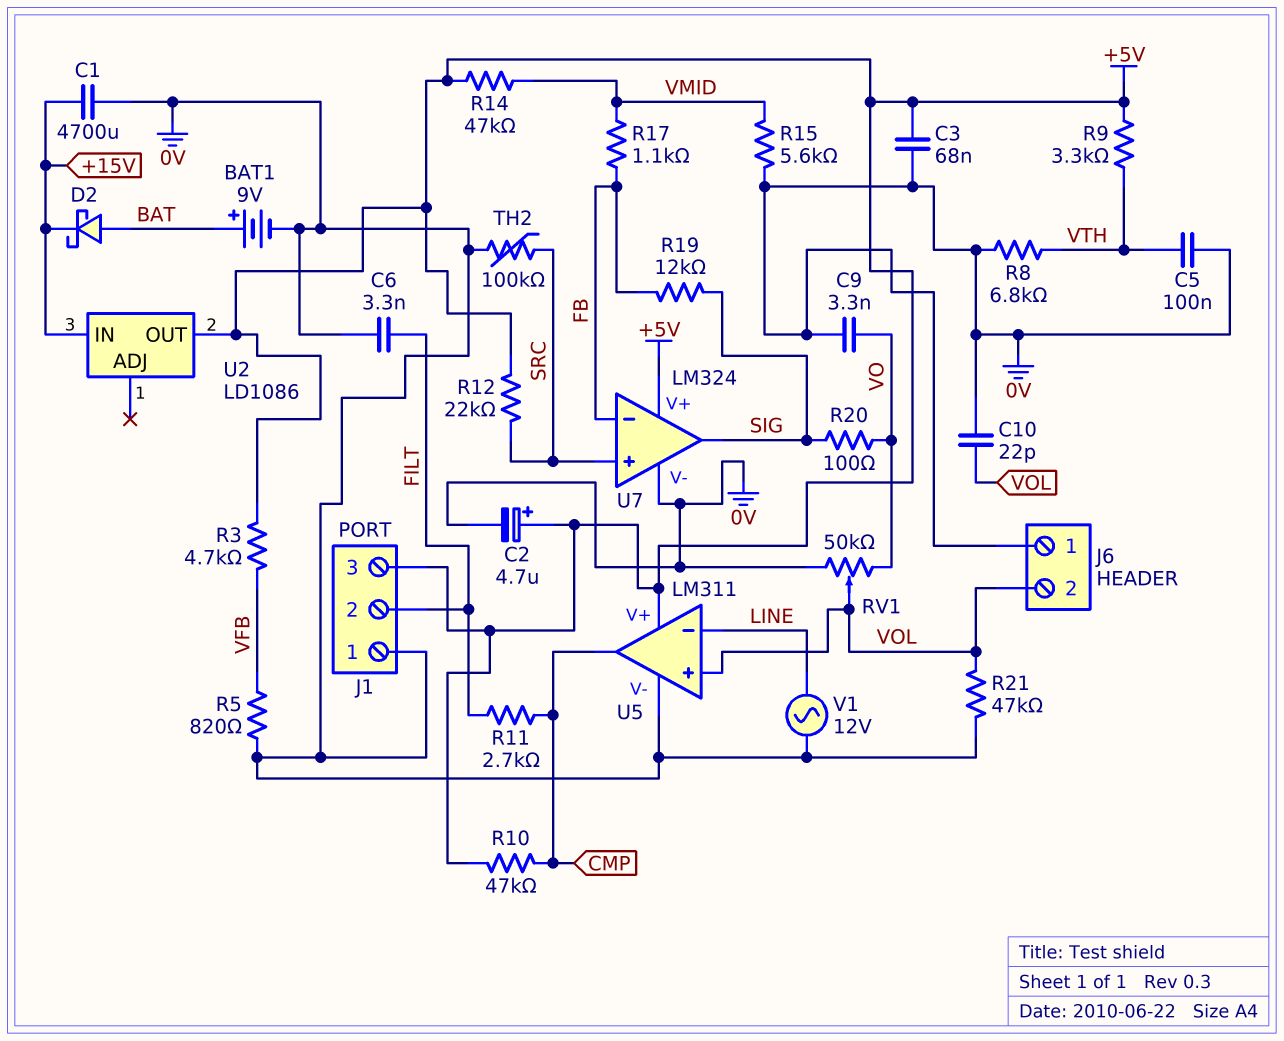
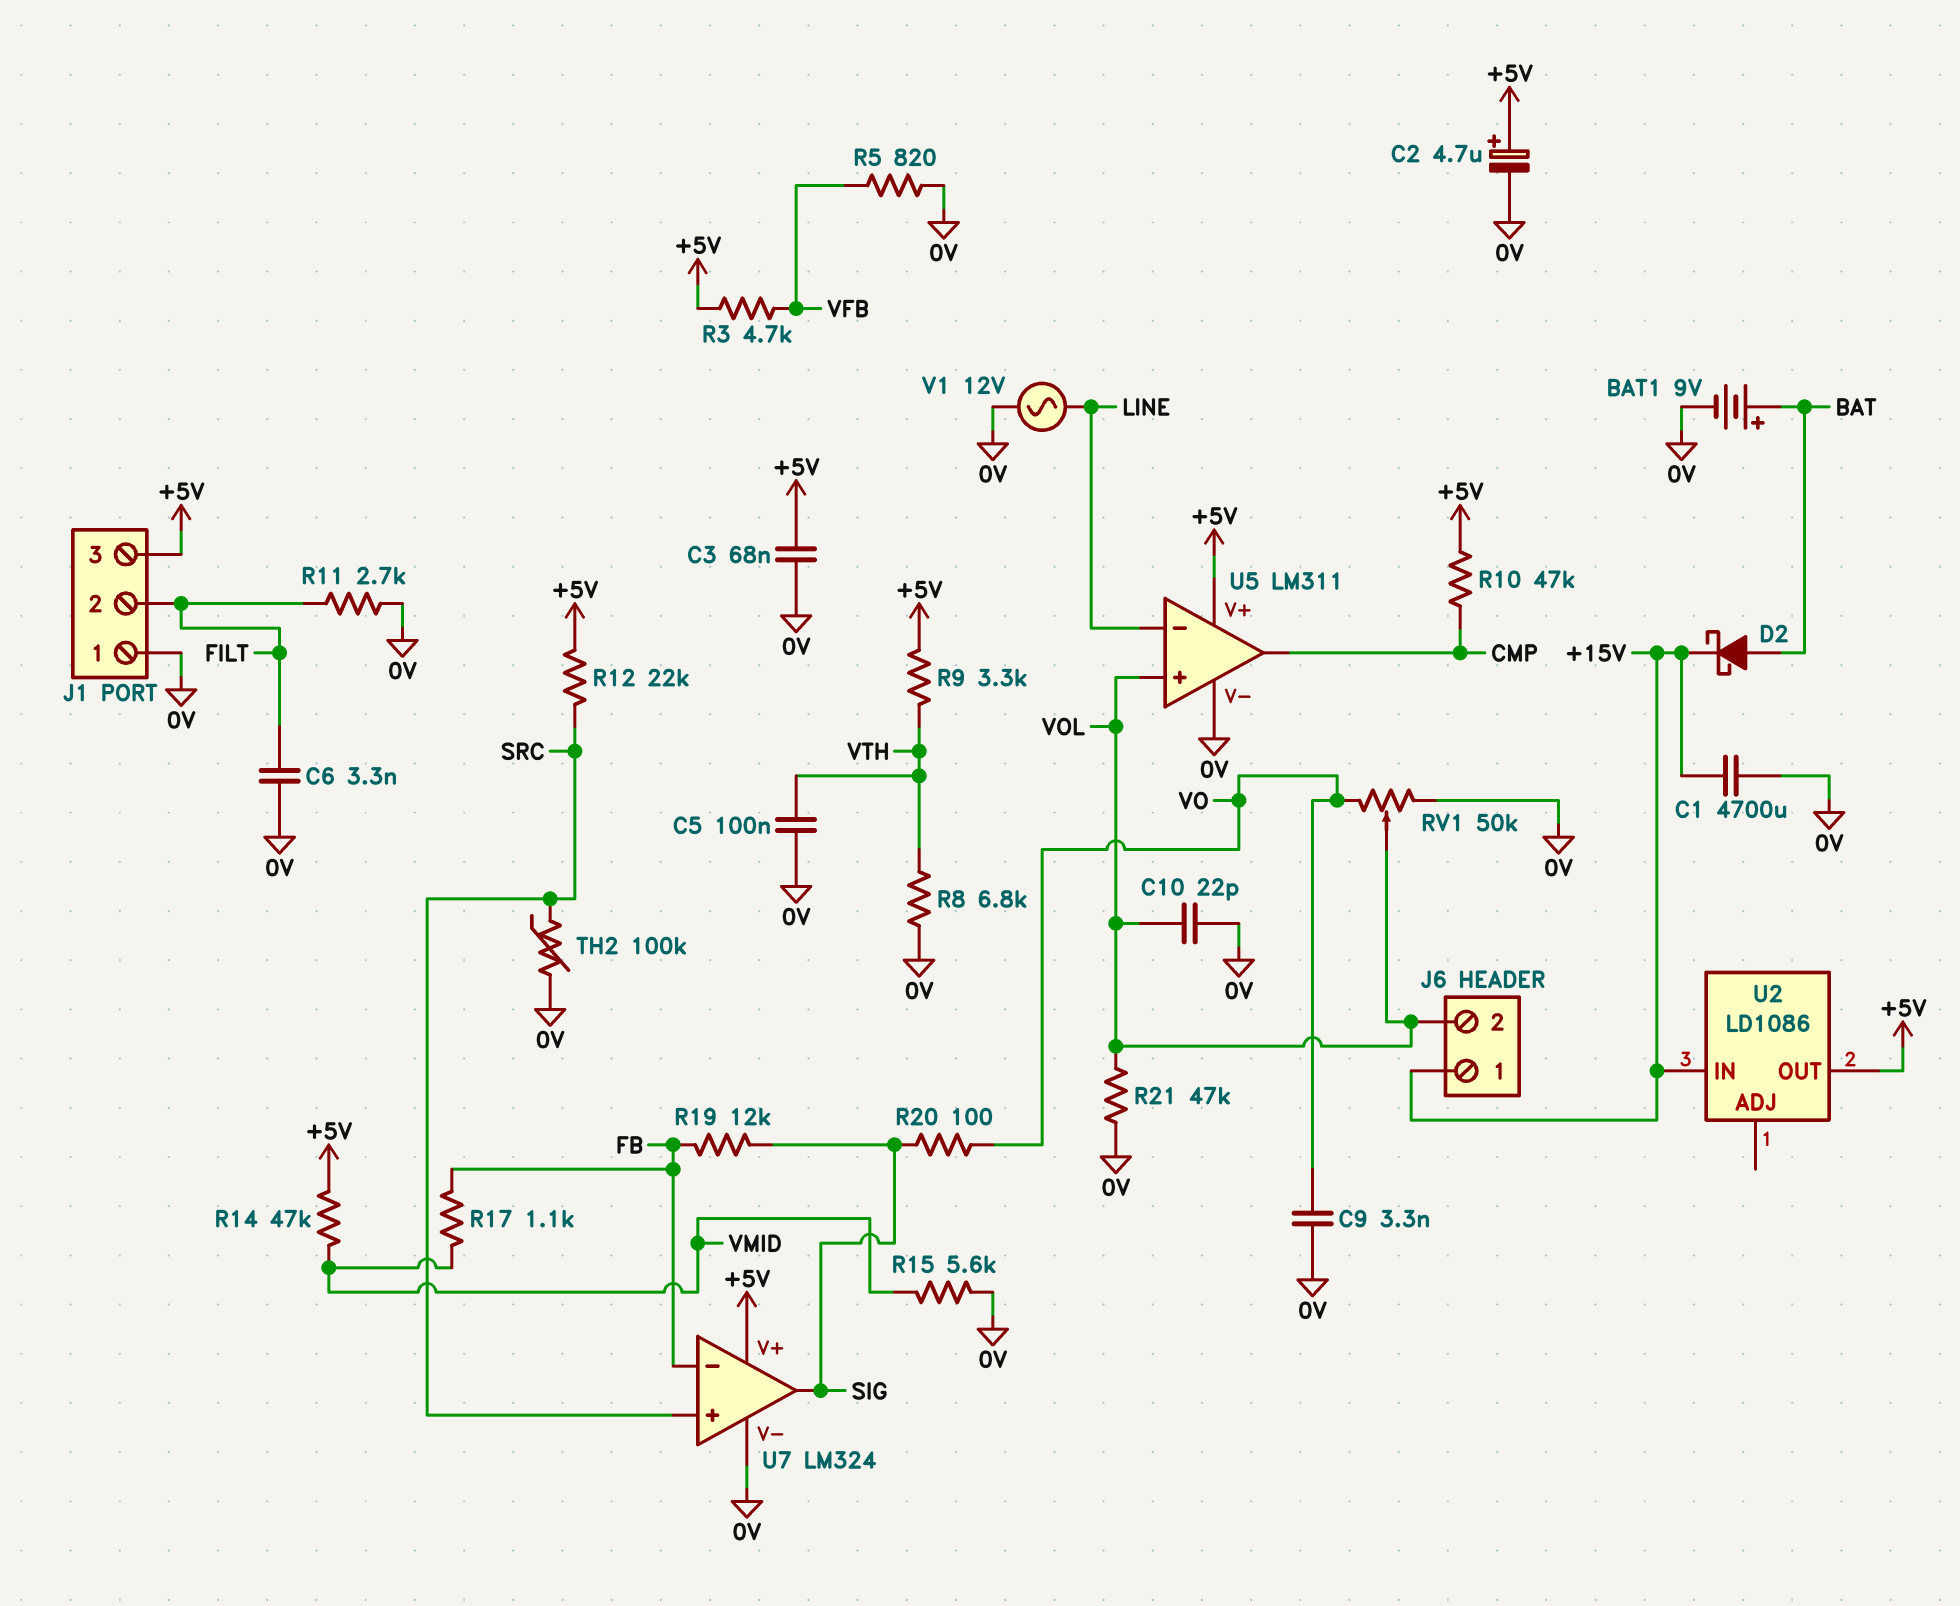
J6 pin 1: 0V -> +15V
R11: 2.7k (CMP, FILT) -> 2.7k (0V, FILT)

